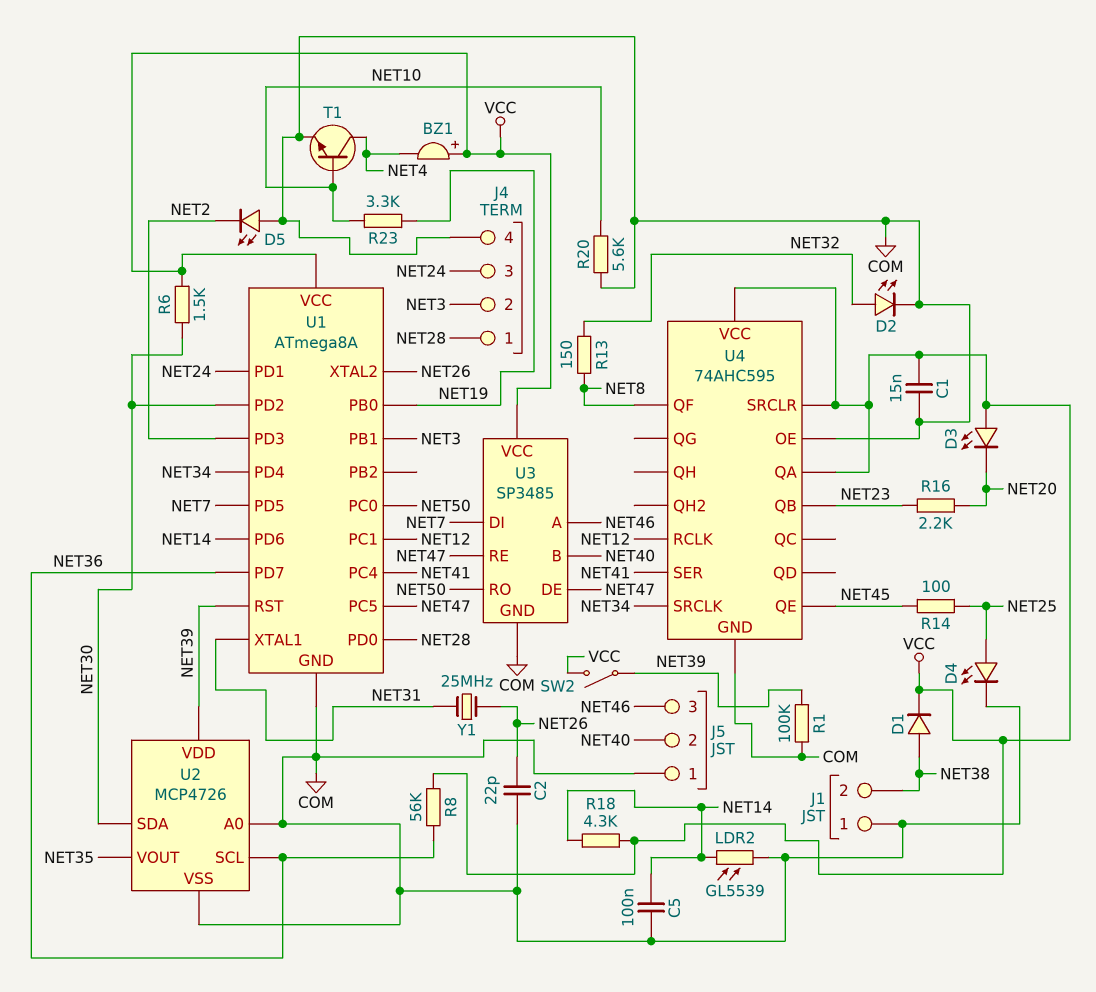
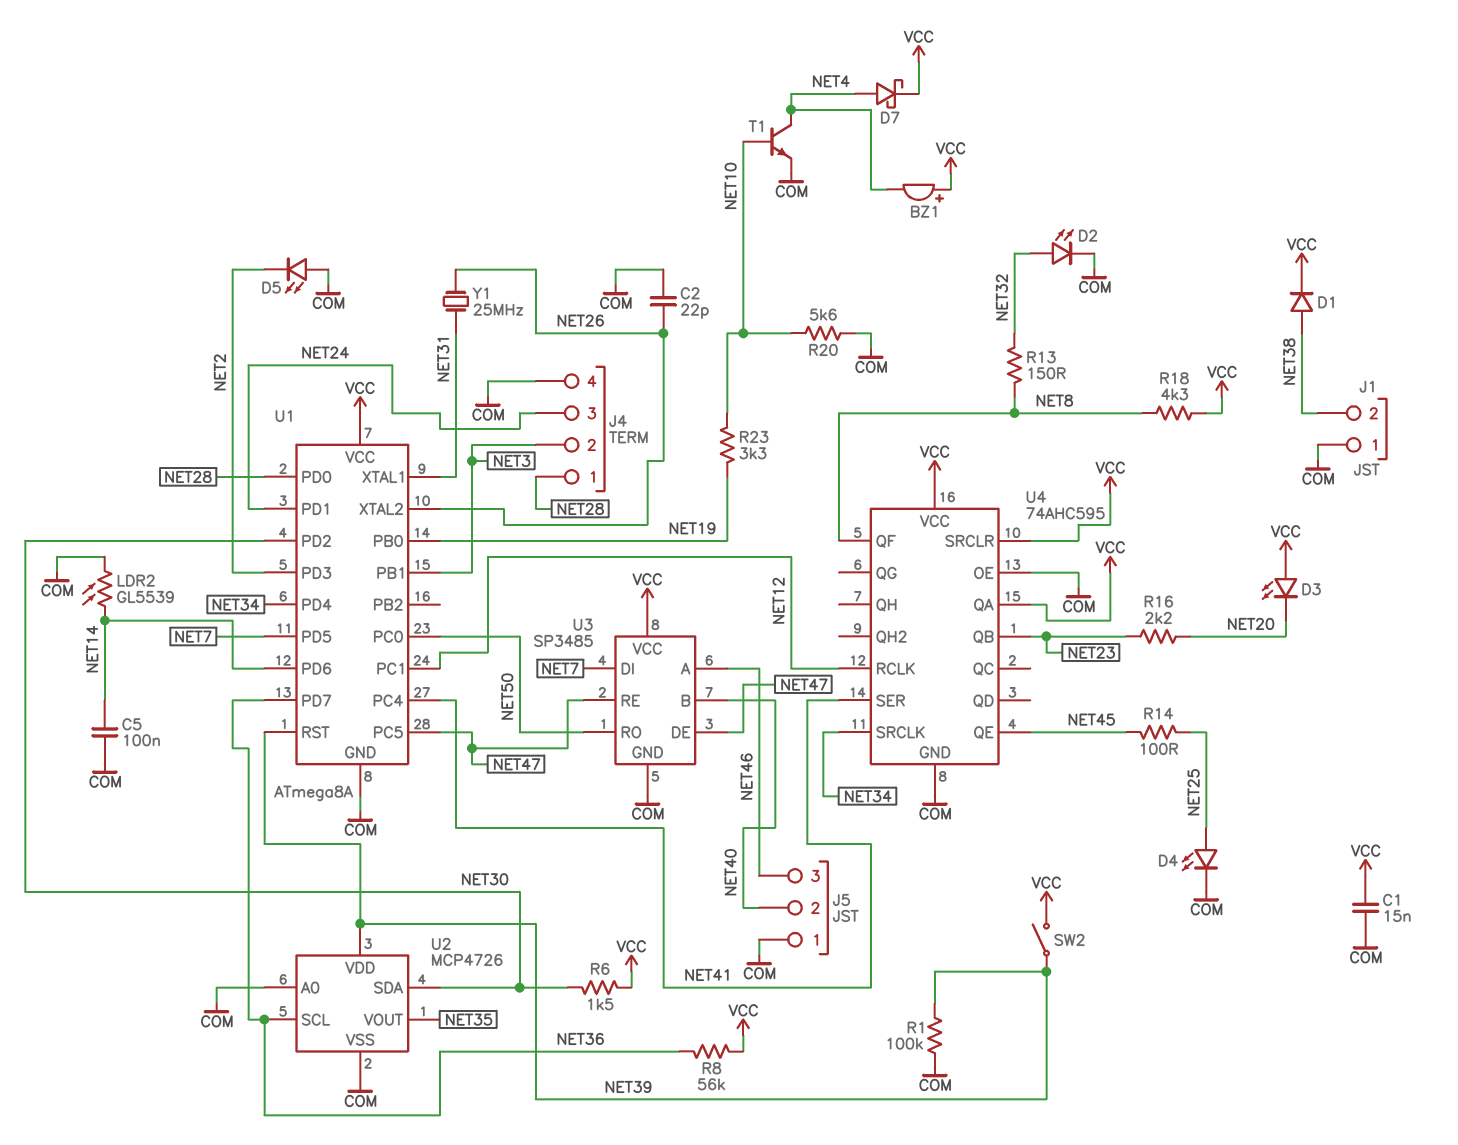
D7: none -> schottky (A NET4, K VCC)
R18: 4.3k (NET14, VCC) -> 4.3k (NET8, VCC)

